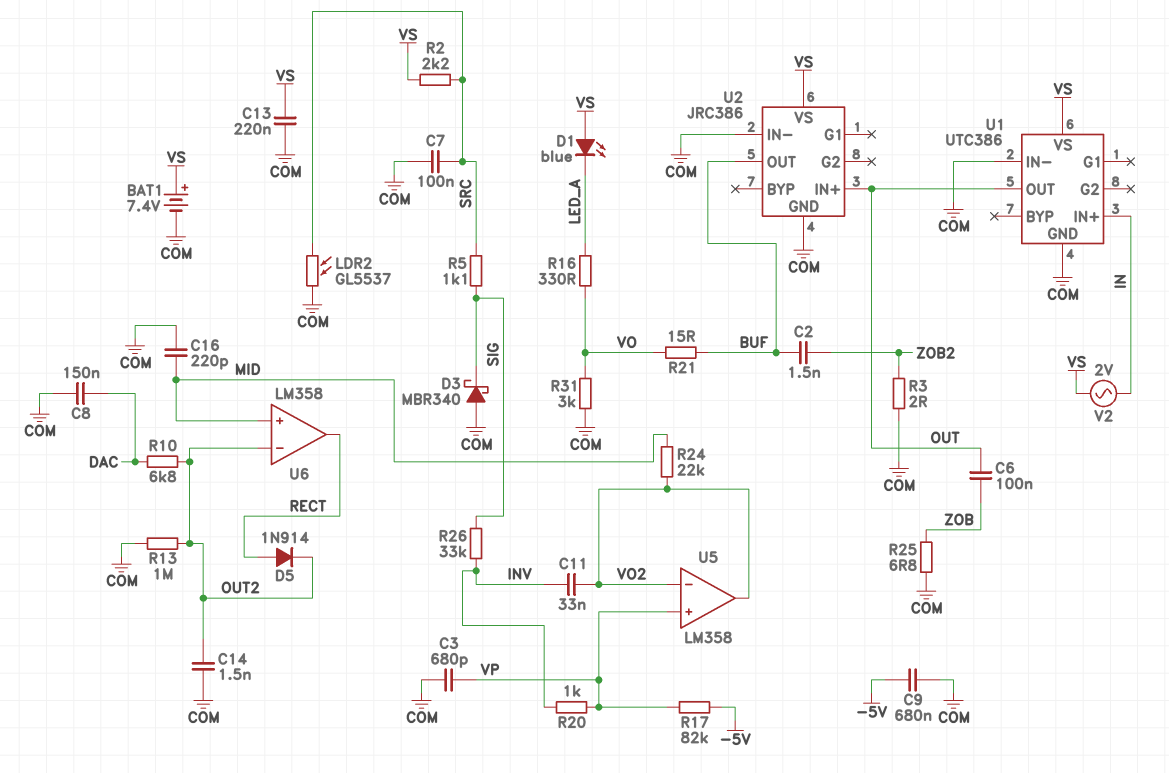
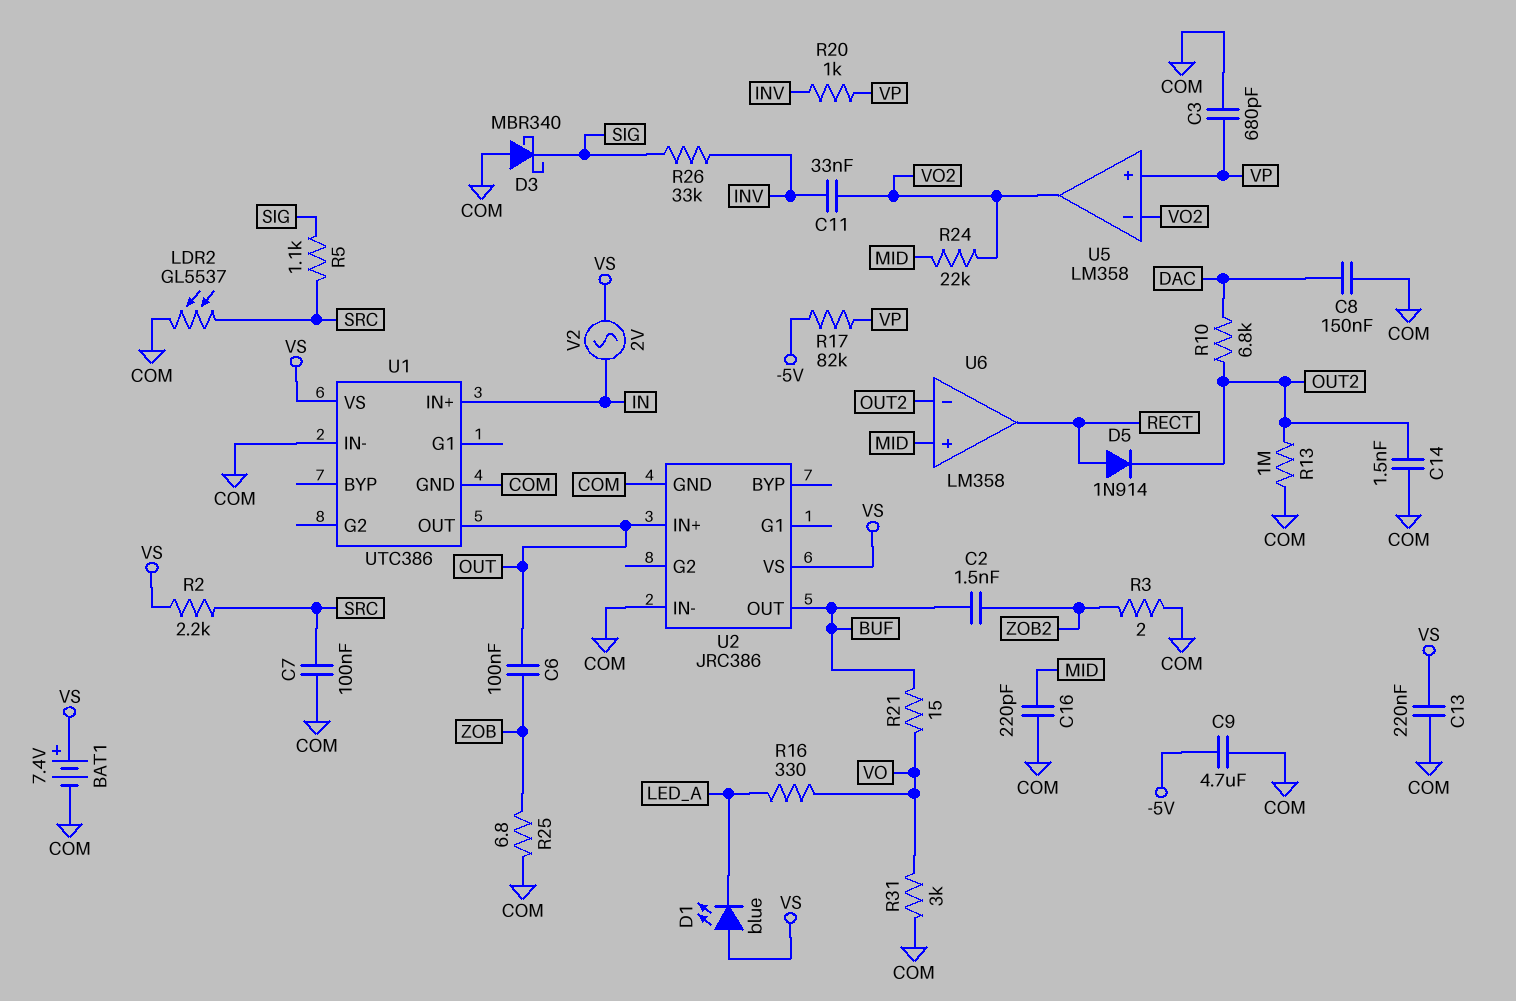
C9: 680nF (-5V, COM) -> 4.7uF (-5V, COM)

